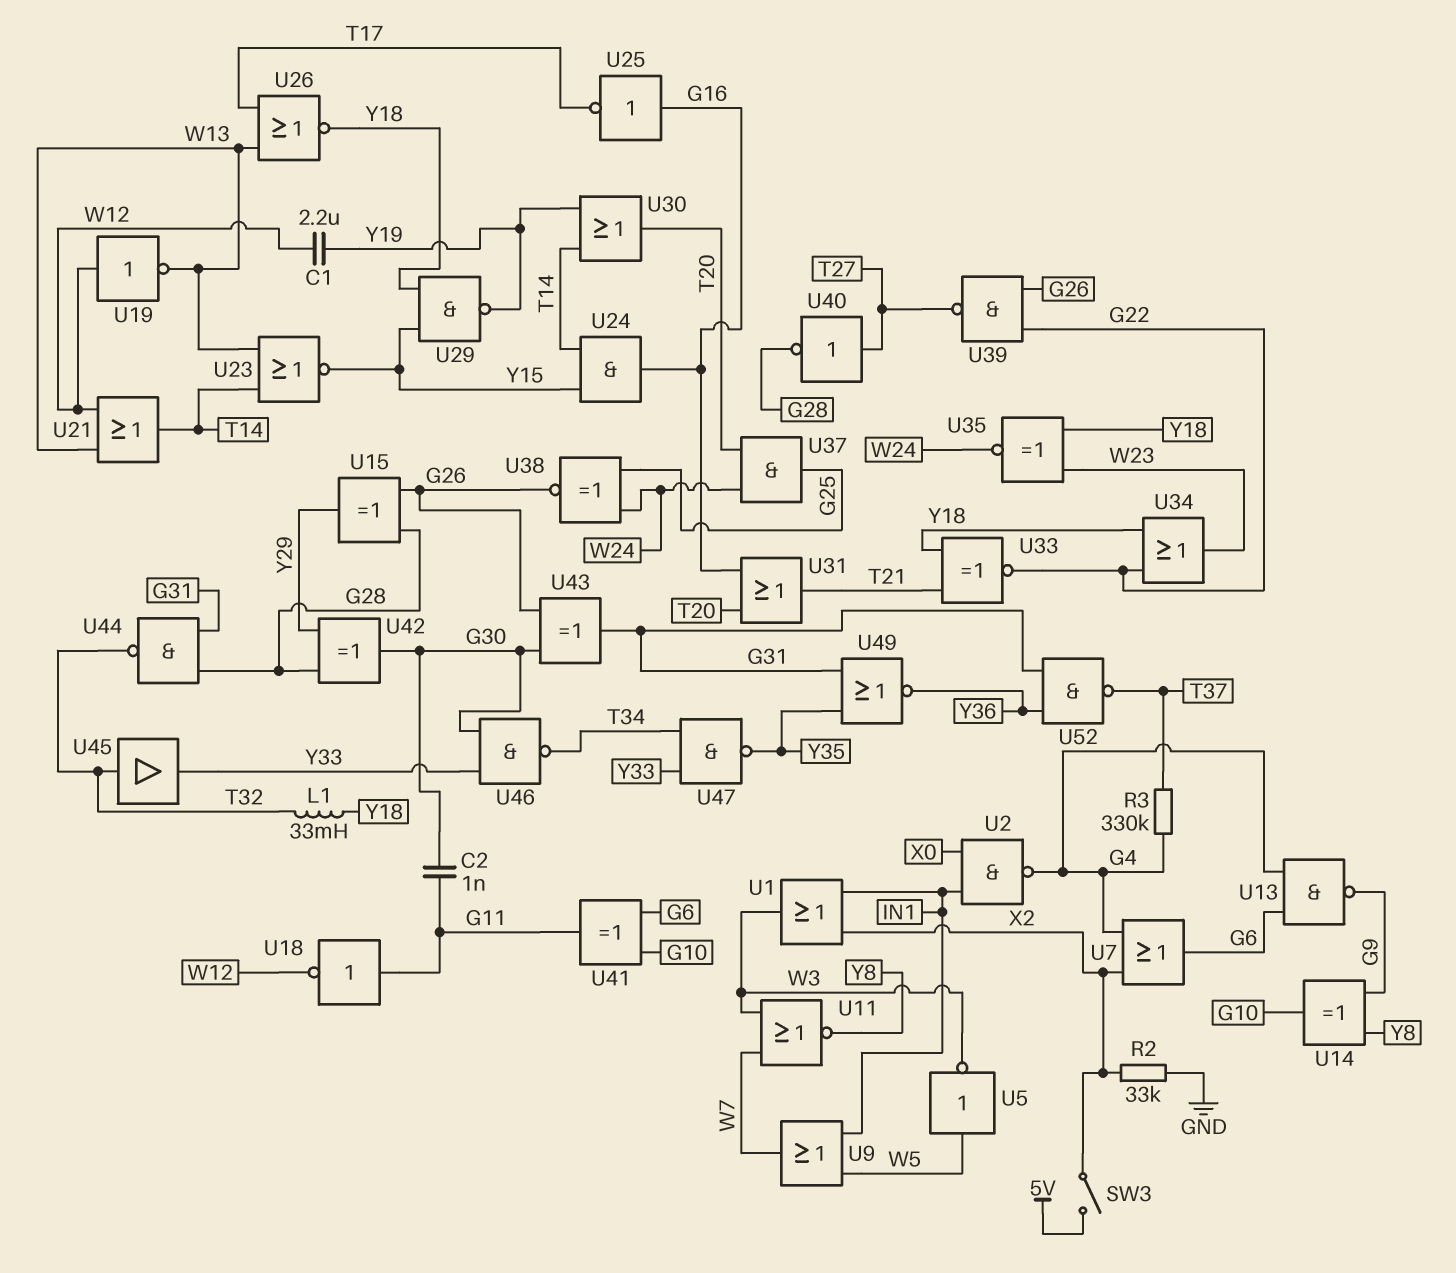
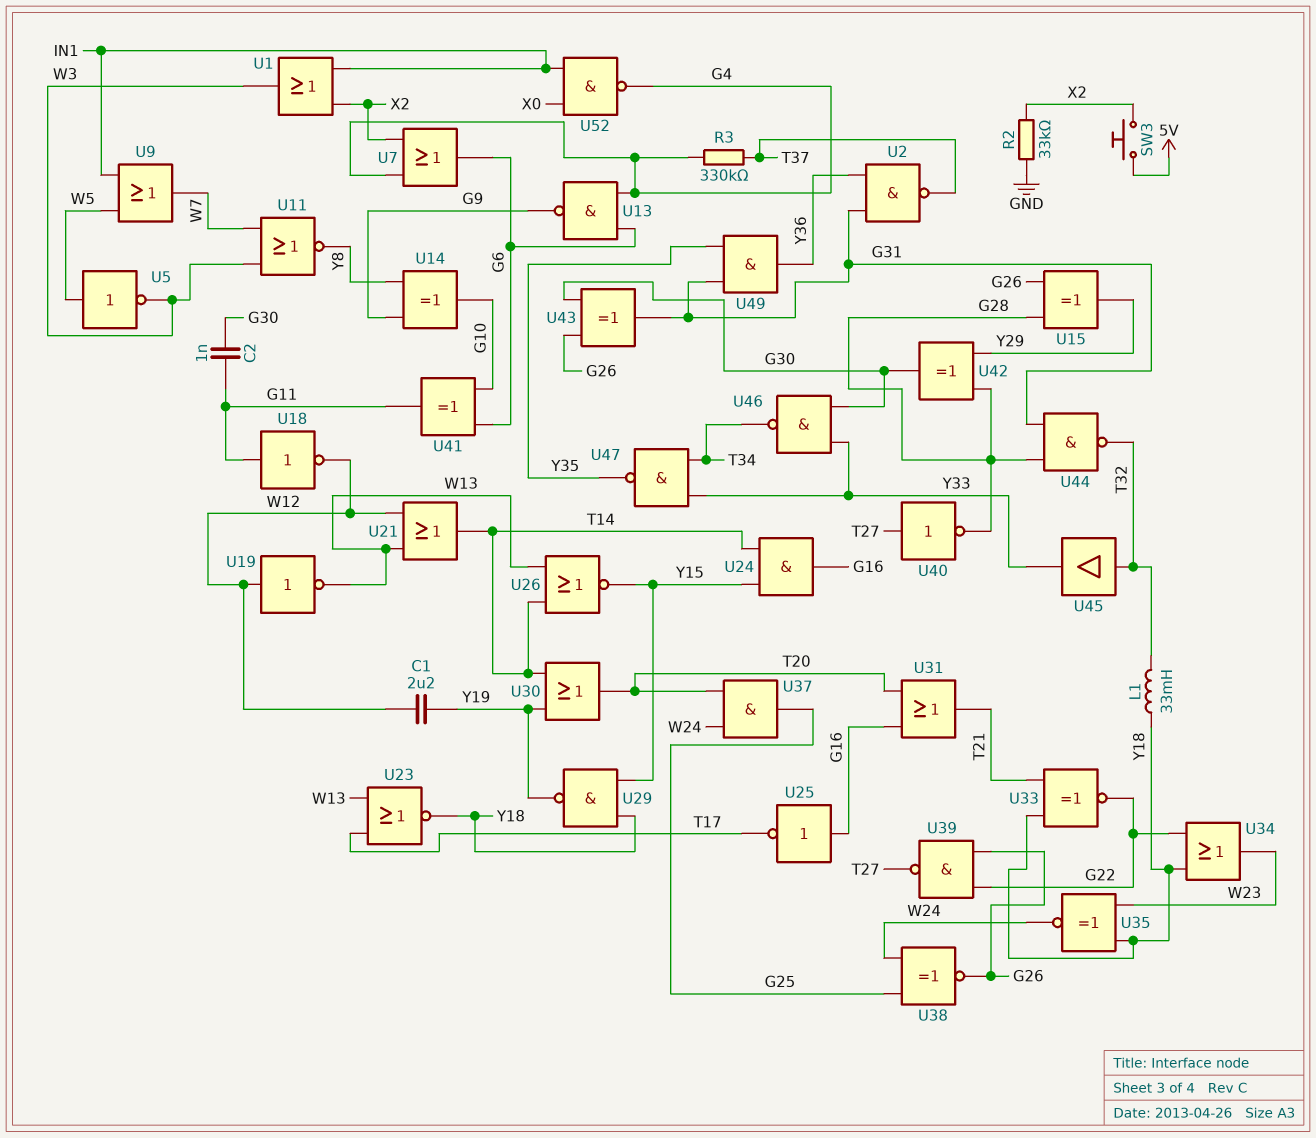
SW3: switch (5V, X2) -> button (5V, X2)
U2: NAND (in IN1, in X0, out G4) -> NAND (in G31, in Y36, out T37)
U23: NOR (in T14, in W13, out Y15) -> NOR (in T17, in W13, out Y18)
U26: NOR (in T17, in W13, out Y18) -> NOR (in T14, in W13, out Y15)
U49: NOR (in G31, in Y35, out Y36) -> AND (in G31, in Y35, out Y36)
U52: NAND (in G31, in Y36, out T37) -> NAND (in IN1, in X0, out G4)

